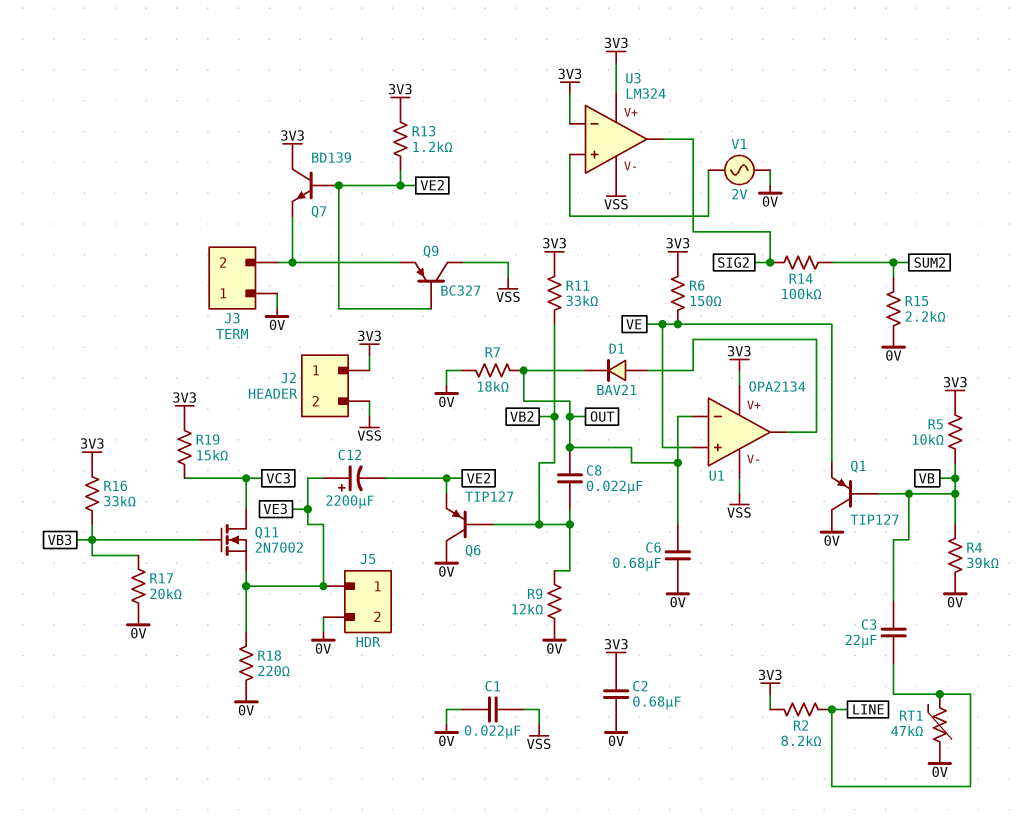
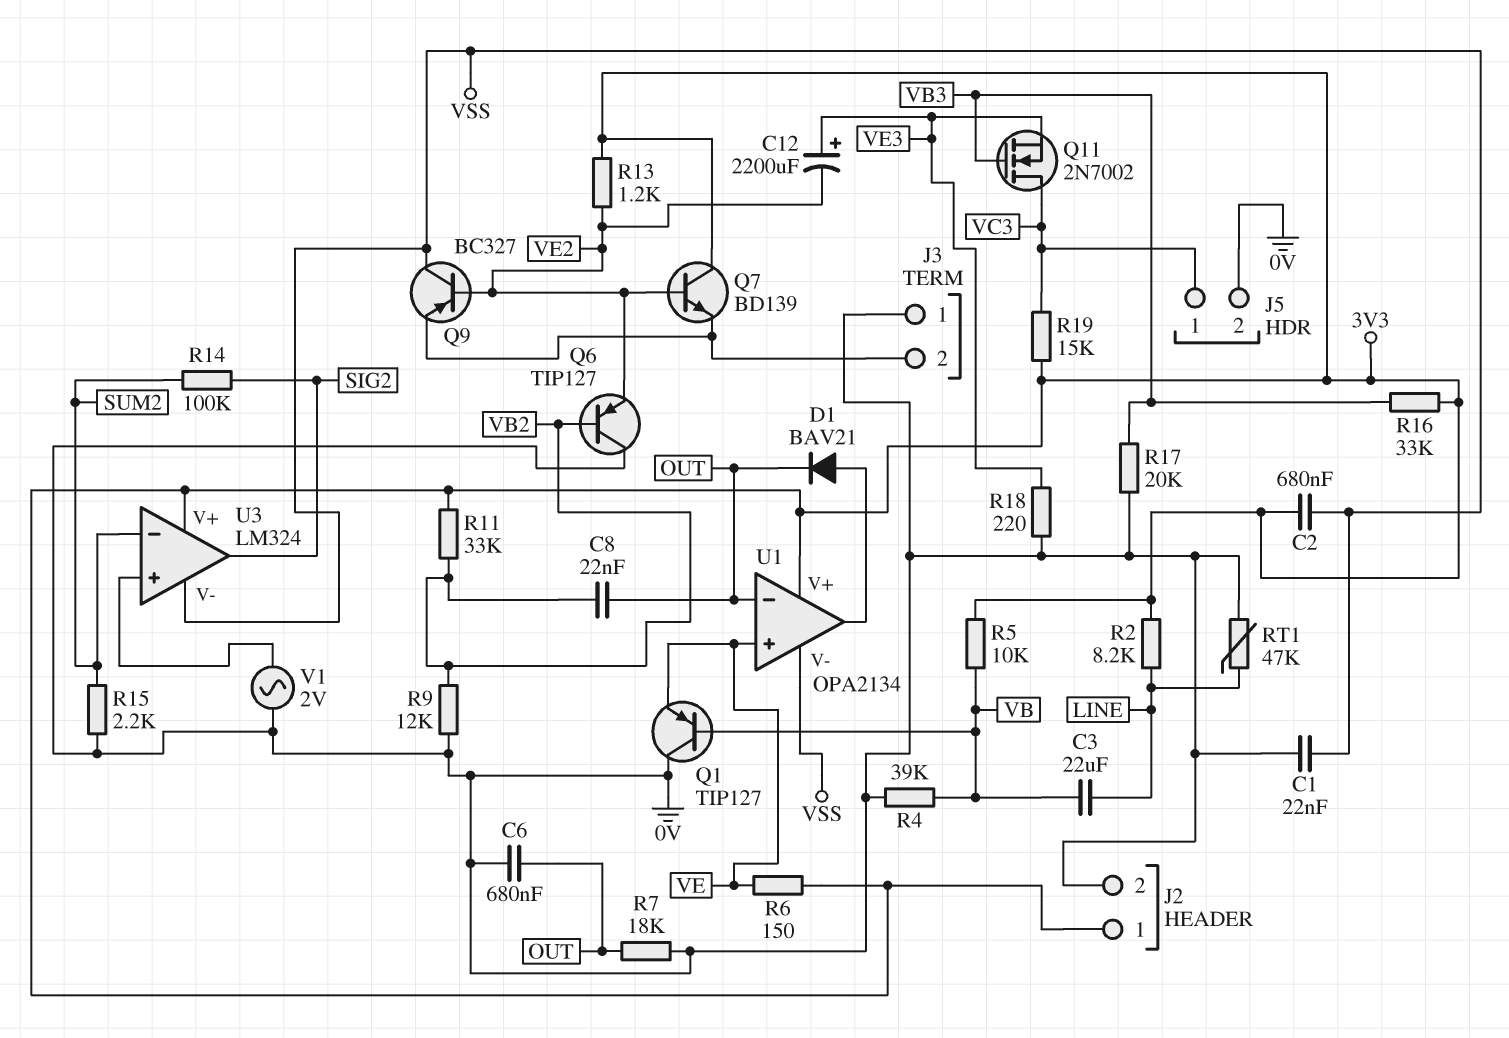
C2: 680nF (0V, 3V3) -> 680nF (3V3, VSS)
J2 pin 2: VSS -> 0V
J5 pin 1: VE3 -> VC3
U3 pin in-: 3V3 -> SUM2

